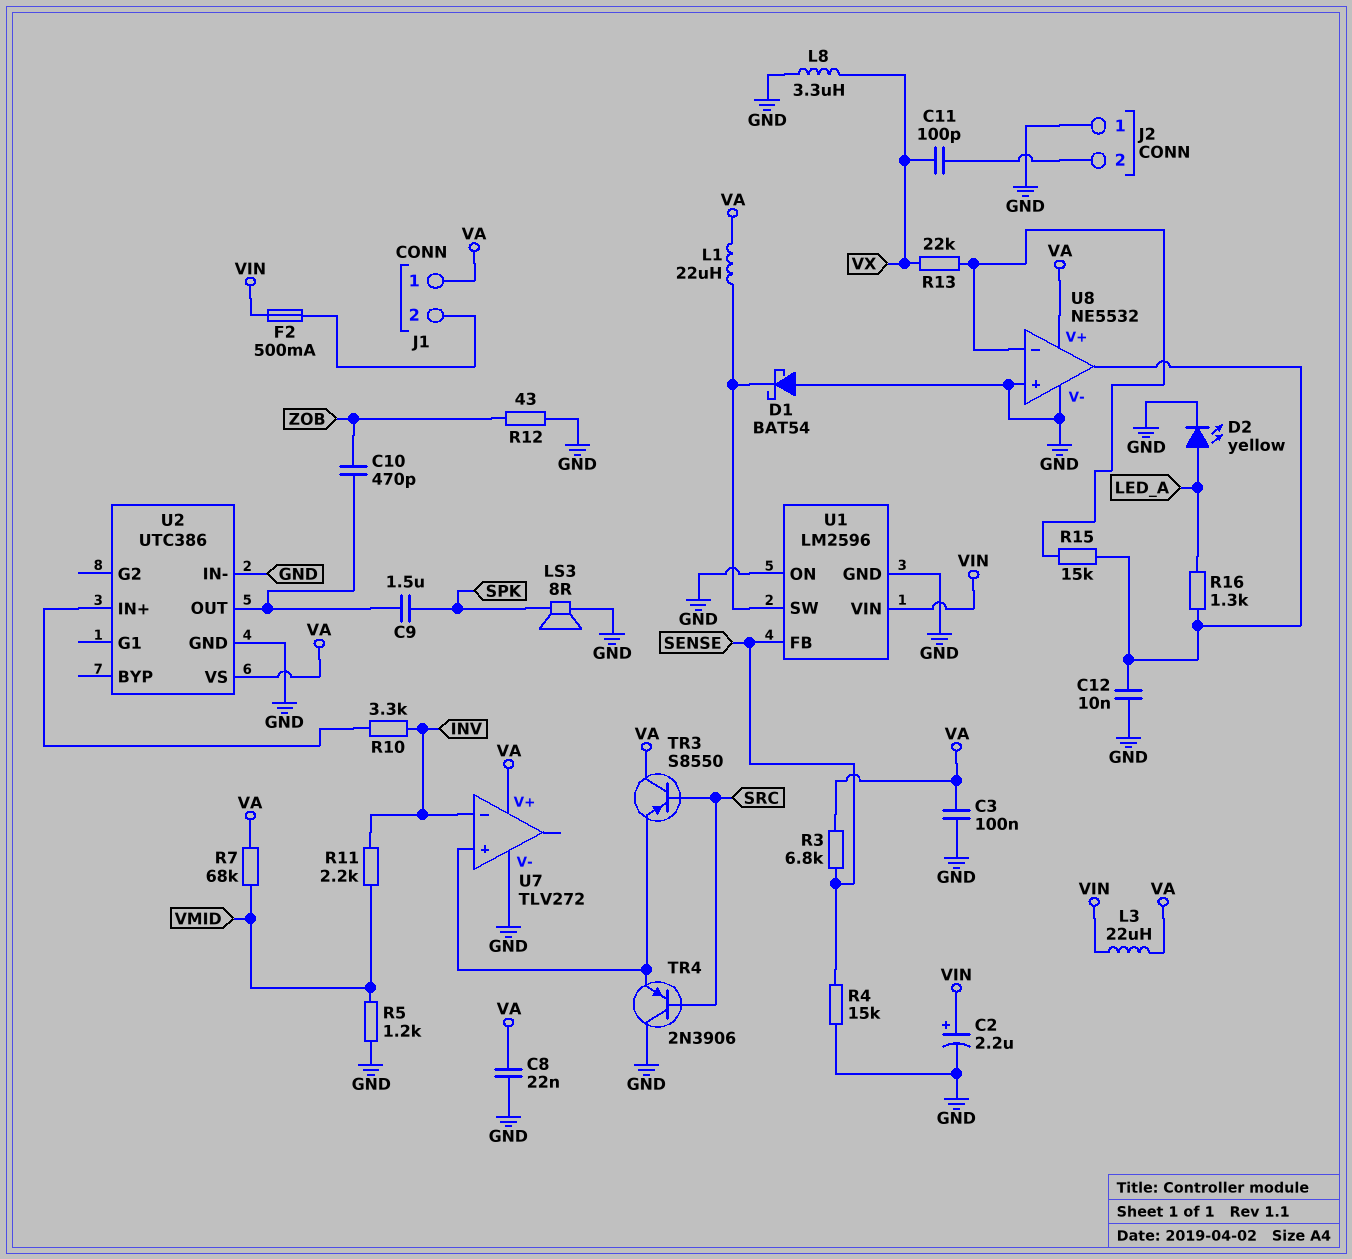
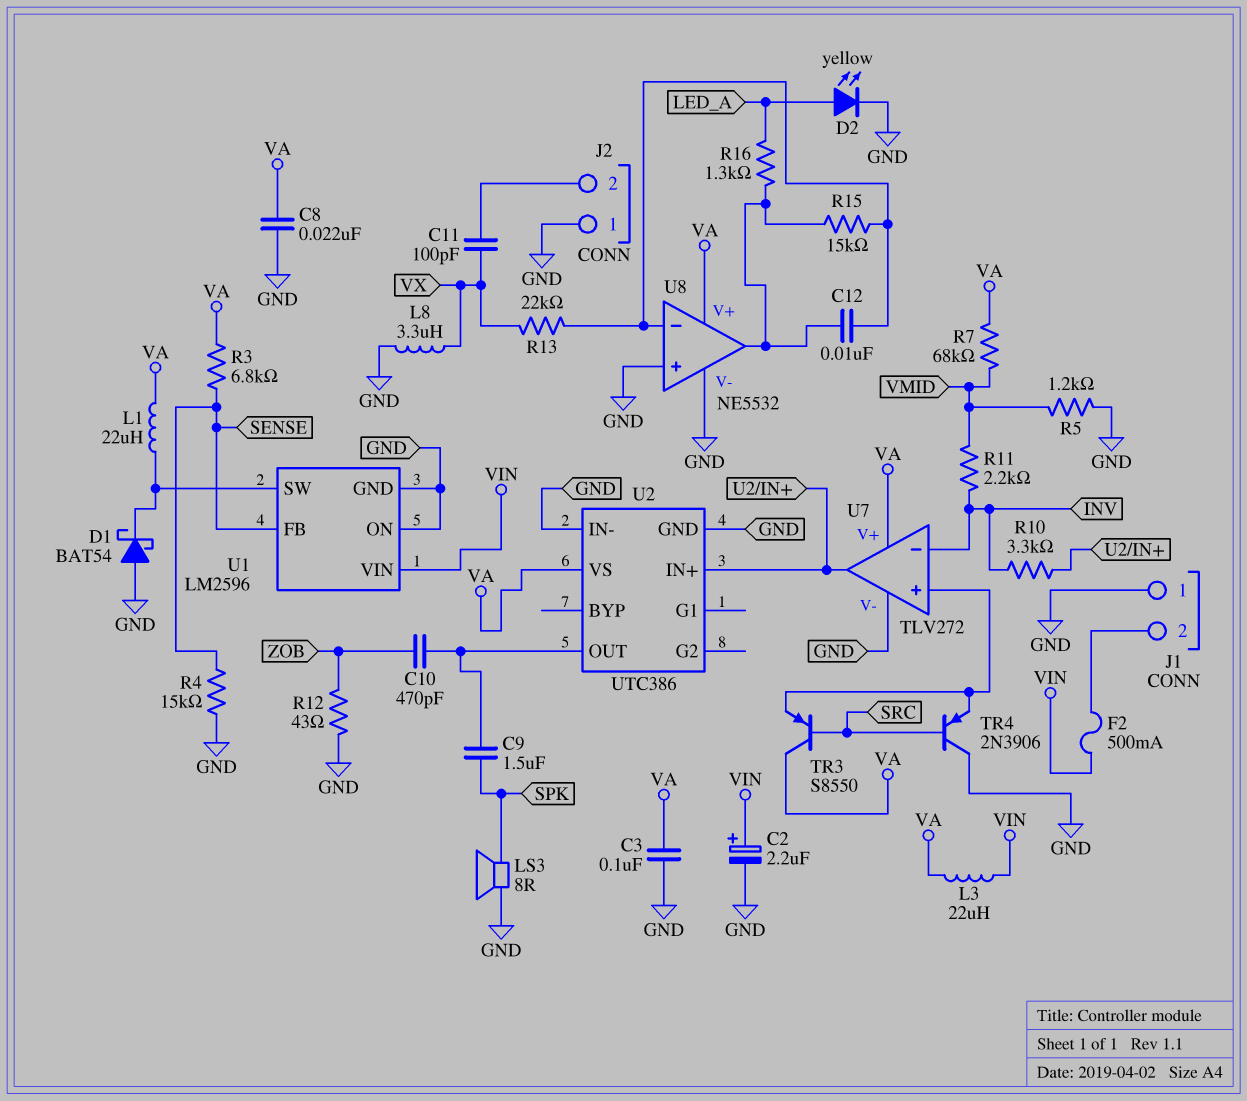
C12: 10nF (GND, U8/out) -> 10nF (U8/in-, U8/out)
J1 pin 1: VA -> GND
U7 pin out: none -> U2/IN+

